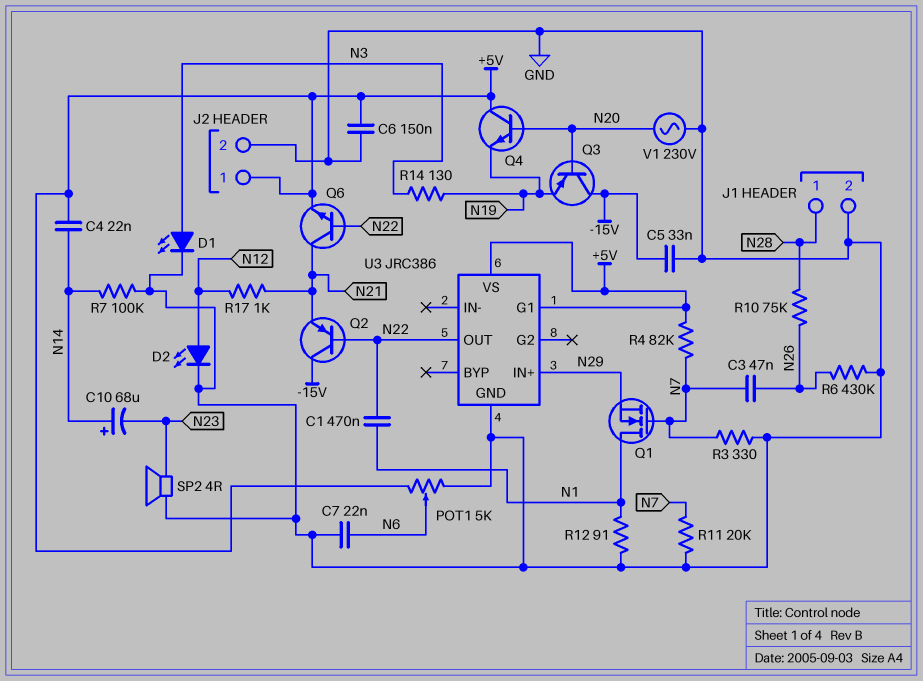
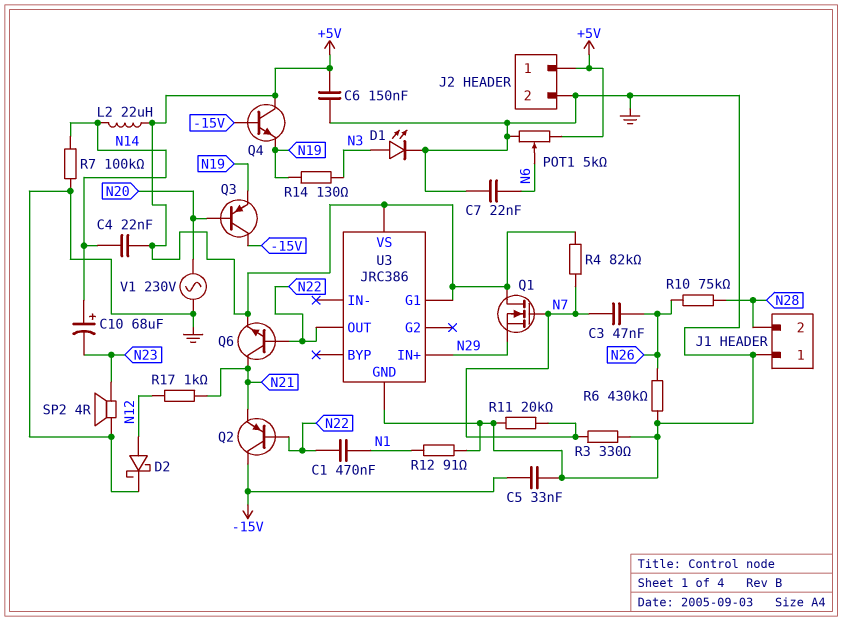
D2: LED (A N12, K GND) -> schottky (A N12, K GND)
J1 pin 1: N28 -> GND
J1 pin 2: GND -> N28
L2: none -> 22uH (+5V, N14)
Q1: NMOS (G N7, D N1, S N29) -> NMOS (G N7, D +5V, S N29)
Q4: NPN (B N20, C +5V, E N19) -> NPN (B -15V, C +5V, E N19)

